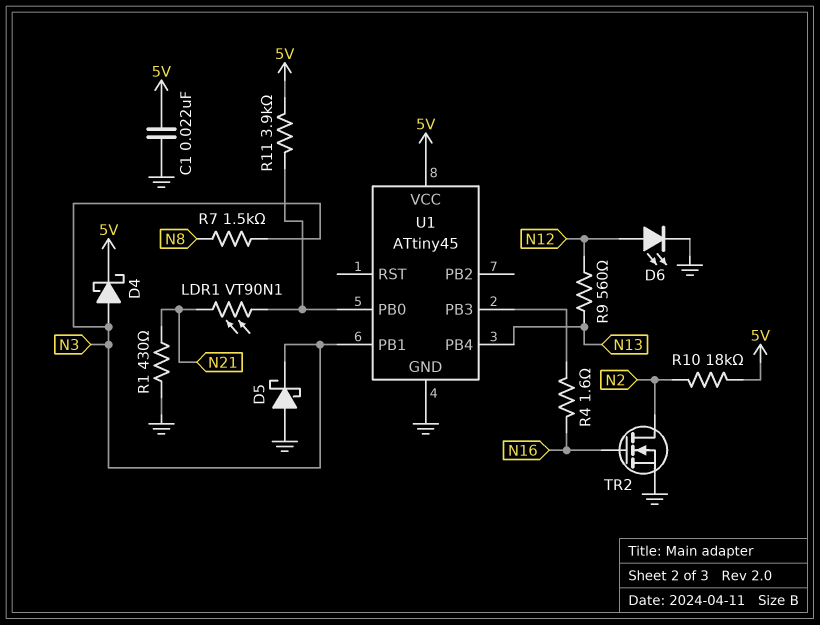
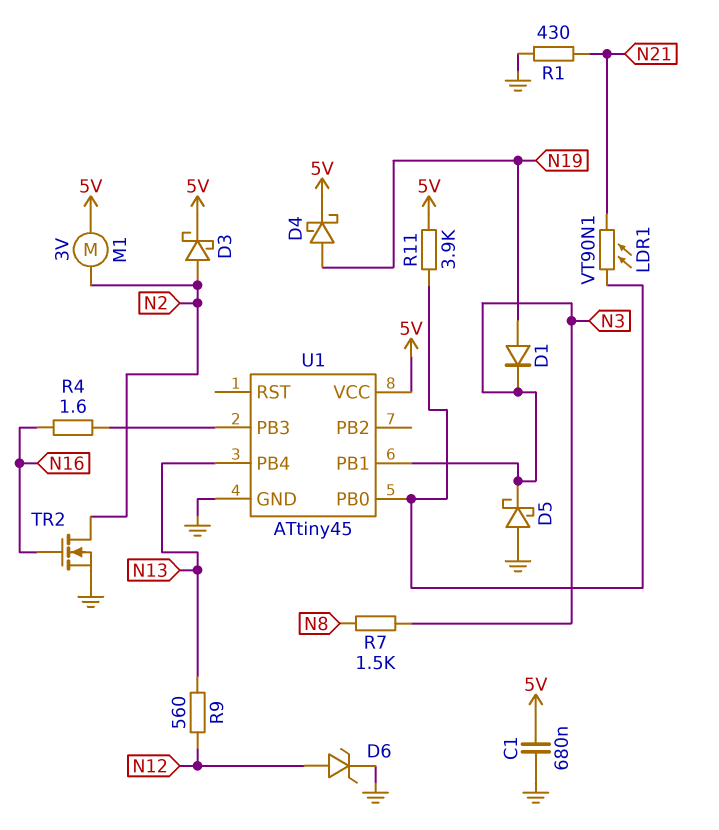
C1: 22nF (5V, GND) -> 680nF (5V, GND)
D1: none -> diode (A N19, K N3)
D3: none -> schottky (A N2, K 5V)
D4: schottky (A N3, K 5V) -> schottky (A N19, K 5V)
D6: LED (A N12, K GND) -> zener (A N12, K GND)
M1: none -> motor 3V (5V, N2)
R10: 18k (5V, N2) -> none

